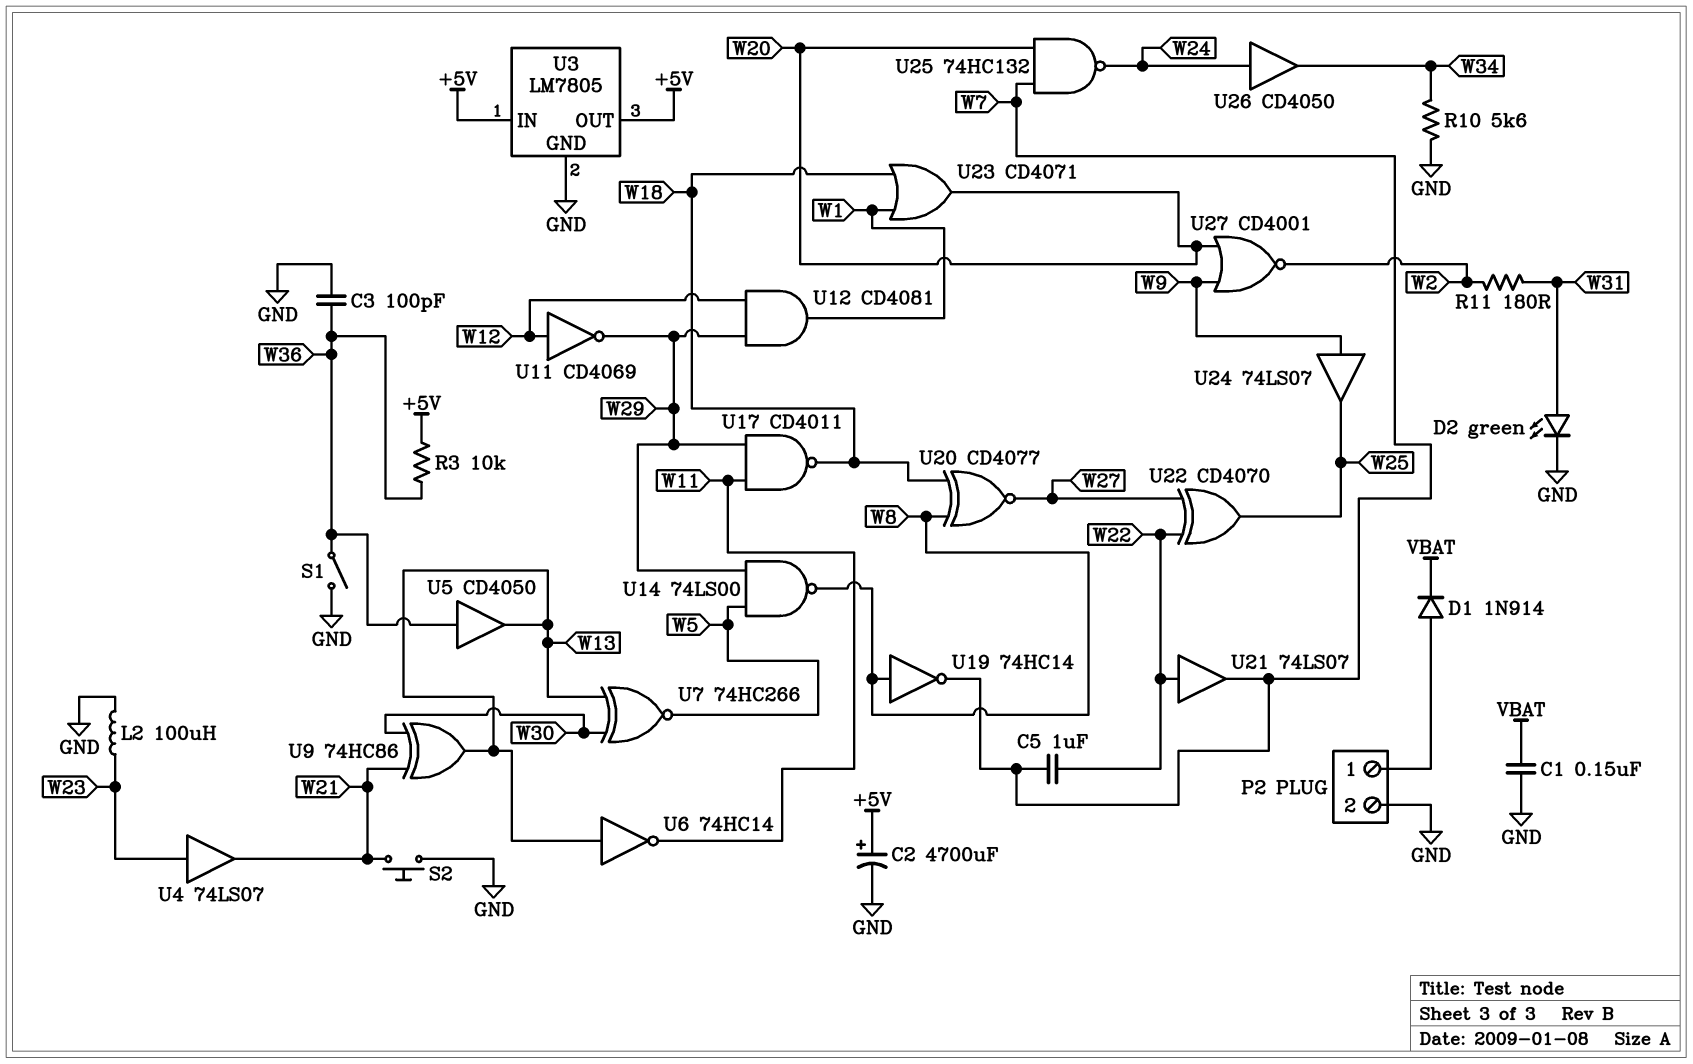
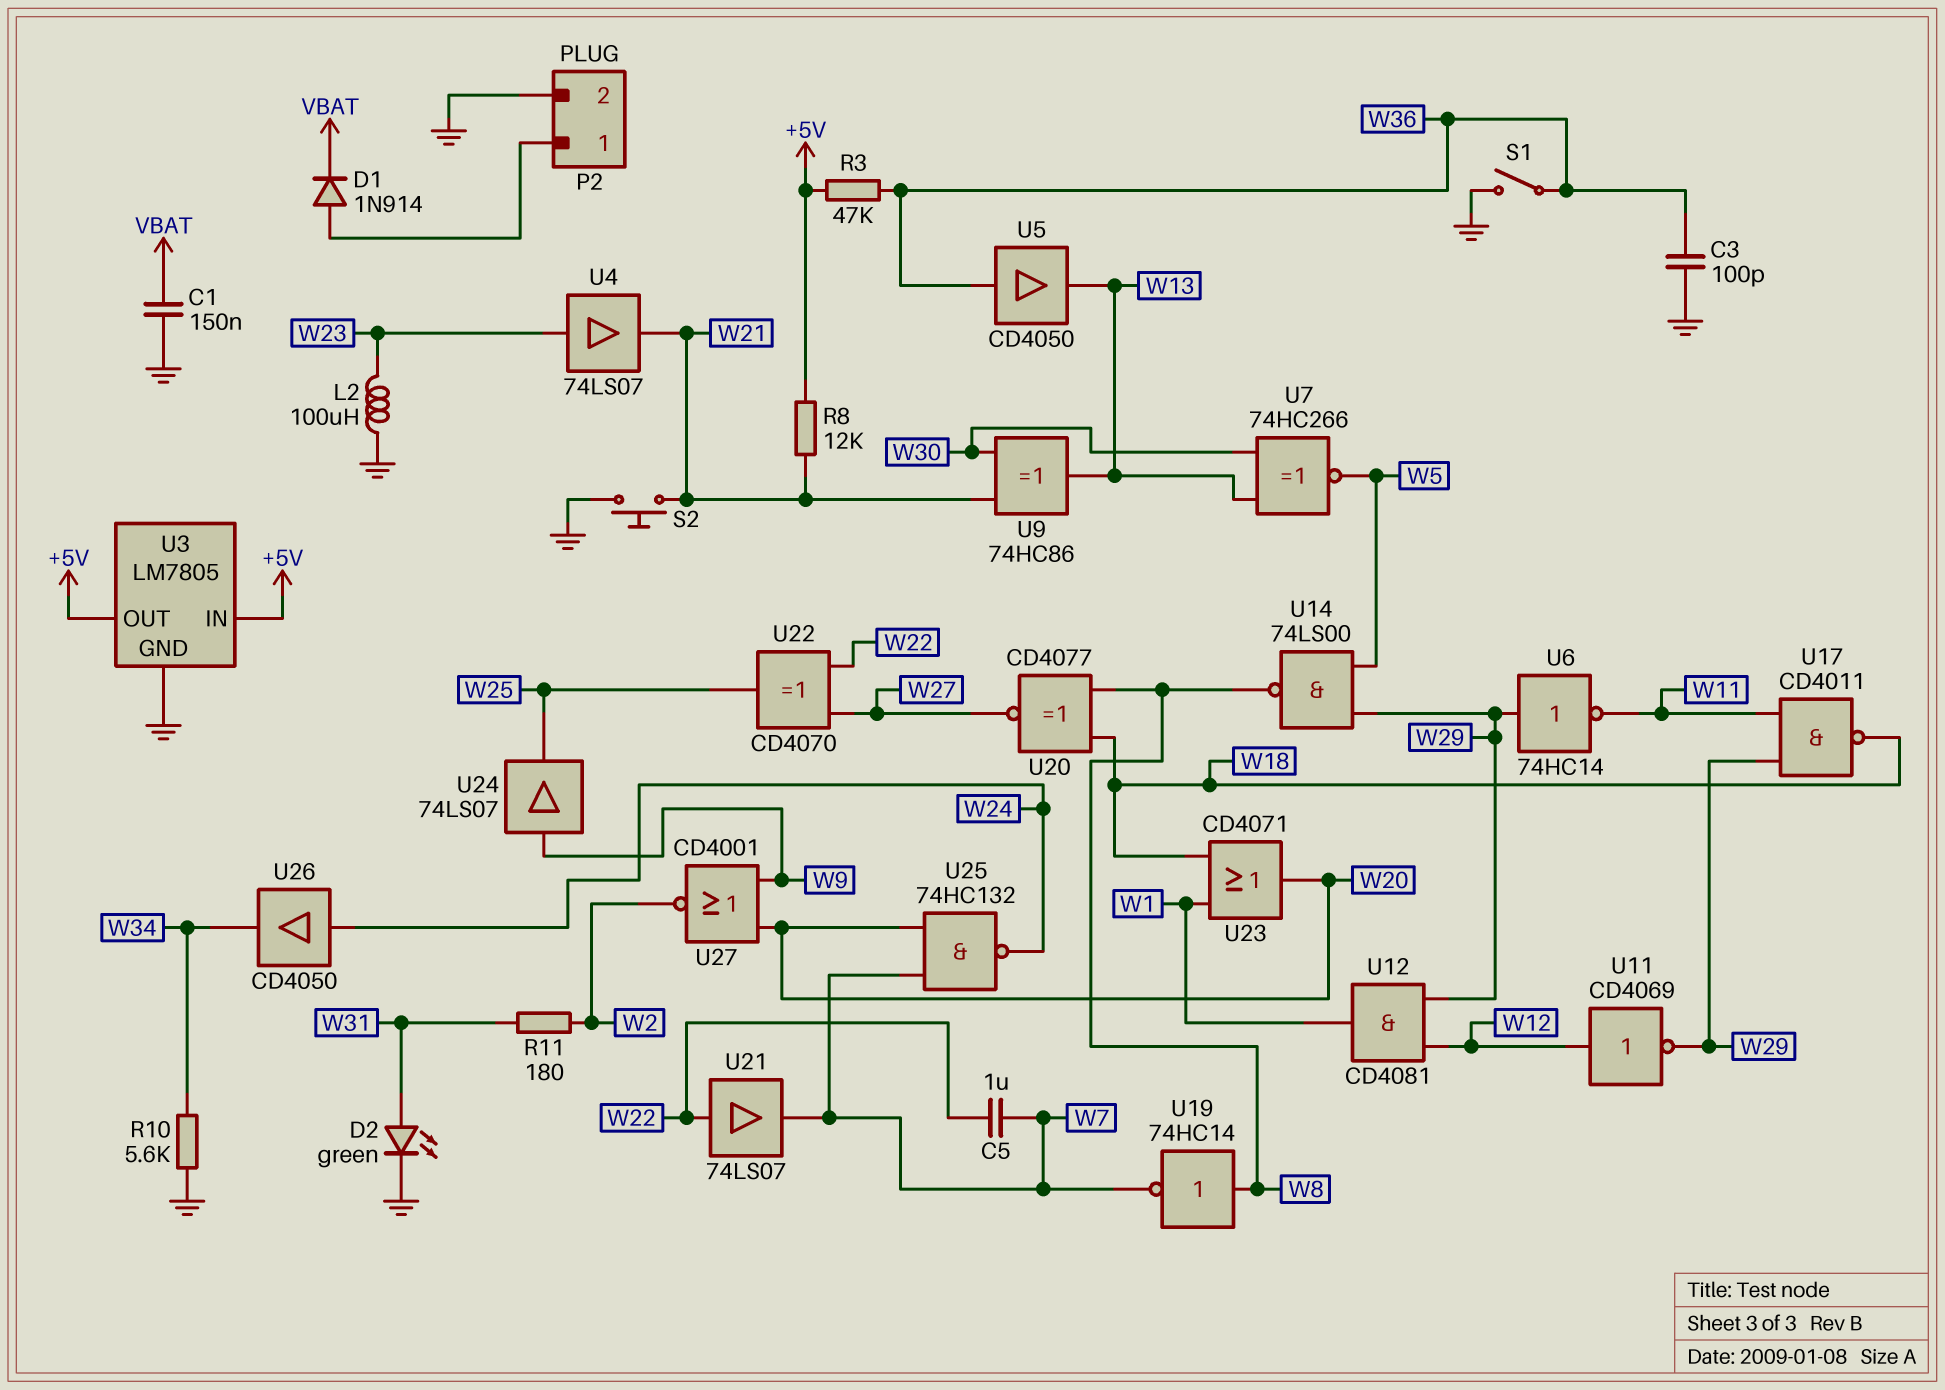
C2: 4700uF (plus +5V, minus GND) -> none
R3: 10k (+5V, W36) -> 47k (+5V, W36)
R8: none -> 12k (+5V, W21)
U6: NOT 74HC14 (in W13, out W11) -> NOT 74HC14 (in W29, out W11)

